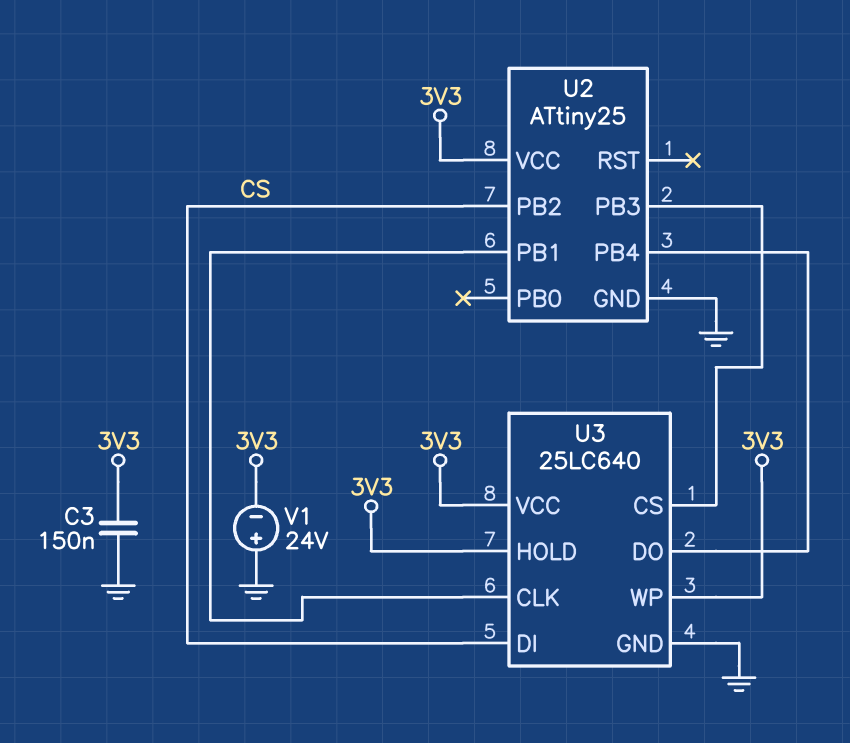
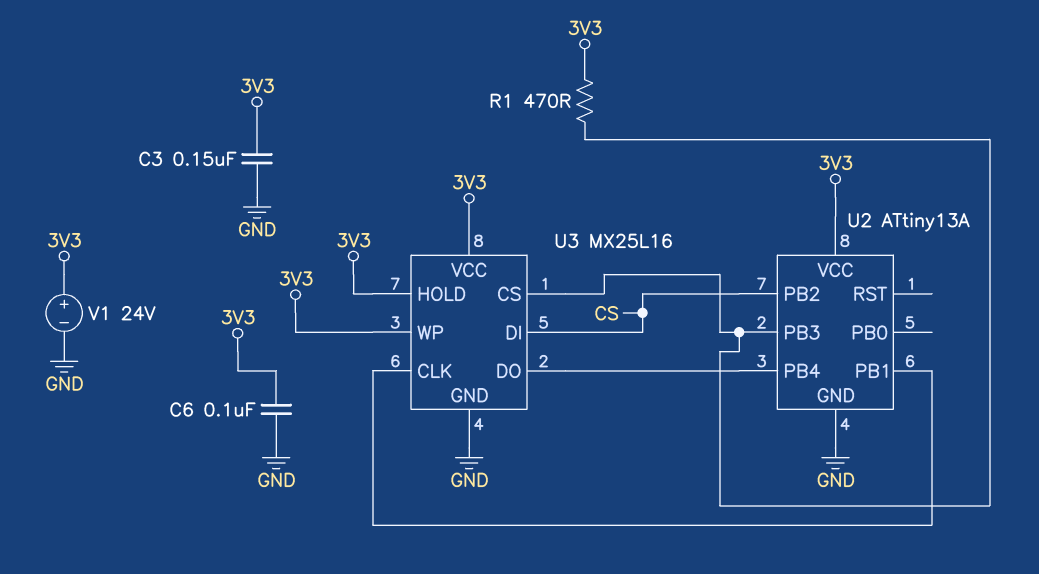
C6: none -> 100nF (3V3, GND)
R1: none -> 470 (3V3, U2/PB3)
U2: ATtiny25 -> ATtiny13A
U3: 25LC640 -> MX25L16
V1: 24V (plus GND, minus 3V3) -> 24V (plus 3V3, minus GND)

